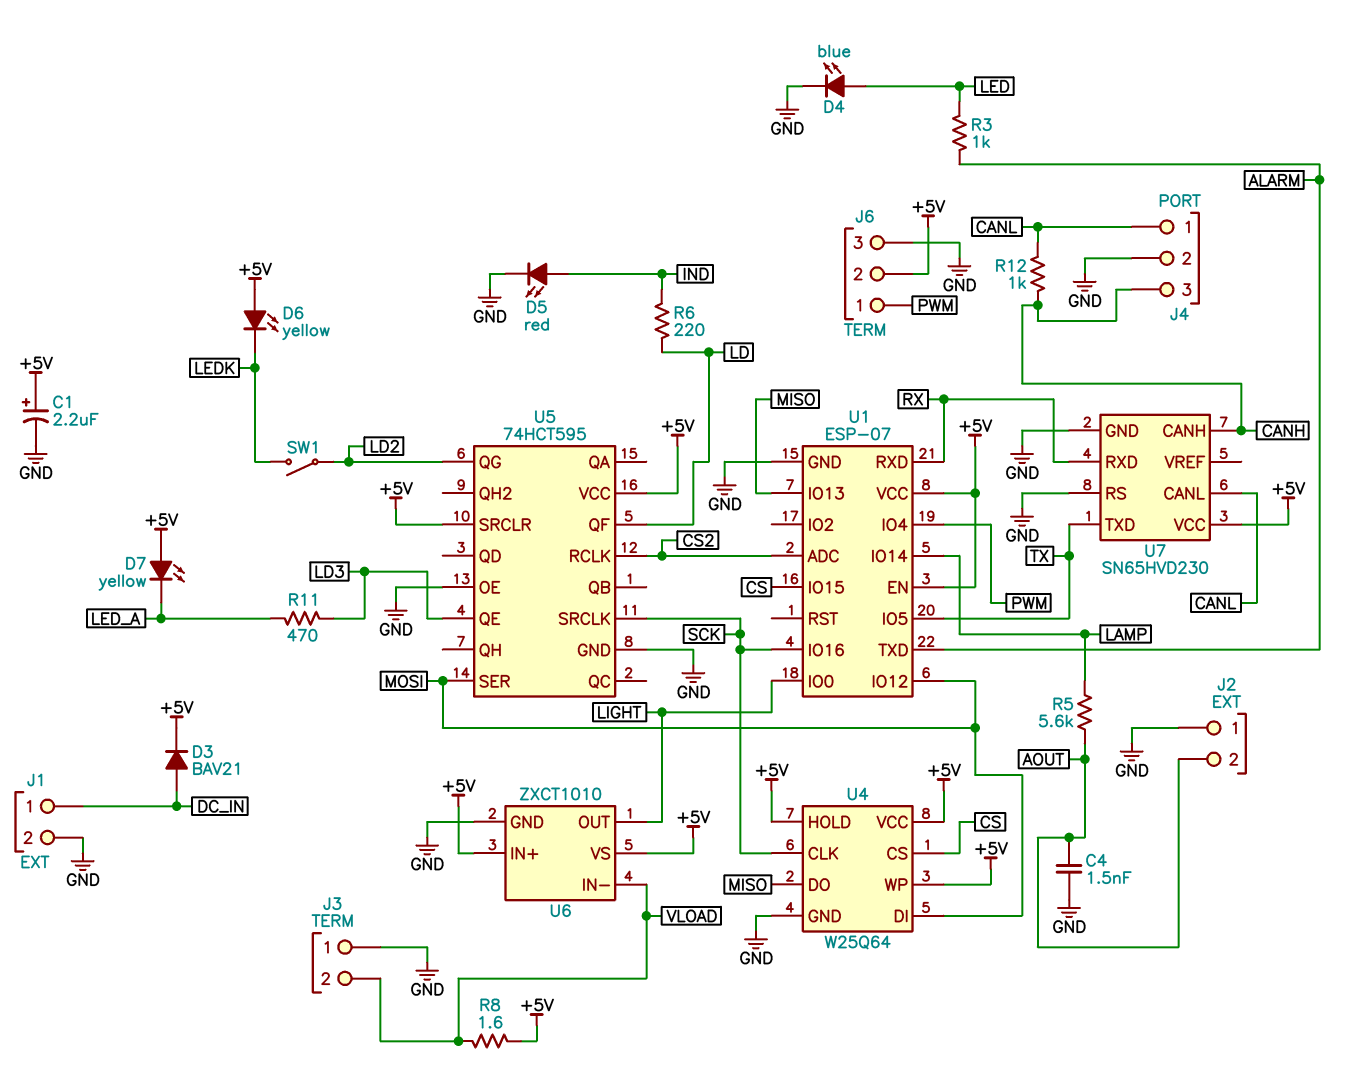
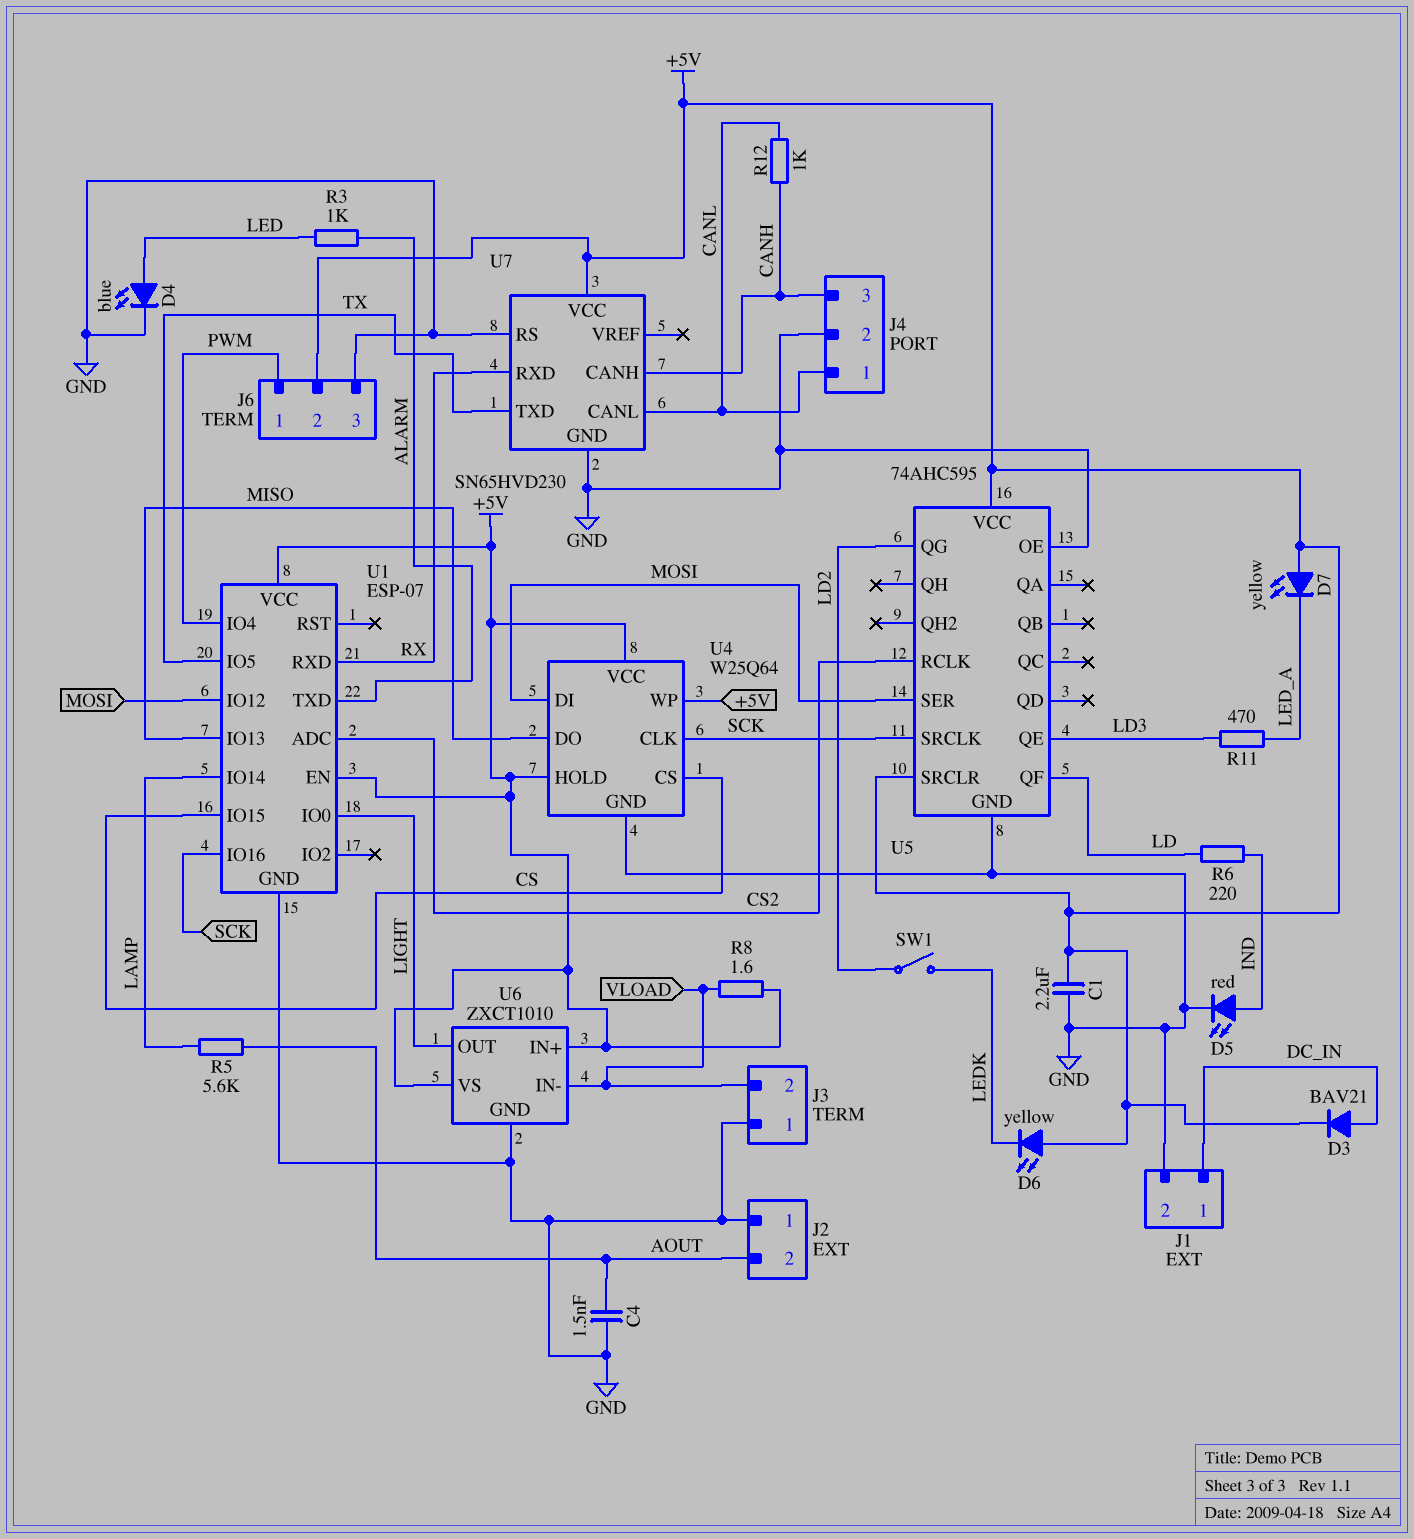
C1: 2.2uF (plus +5V, minus GND) -> 2.2uF (+5V, GND)
U5: 74HCT595 -> 74AHC595

